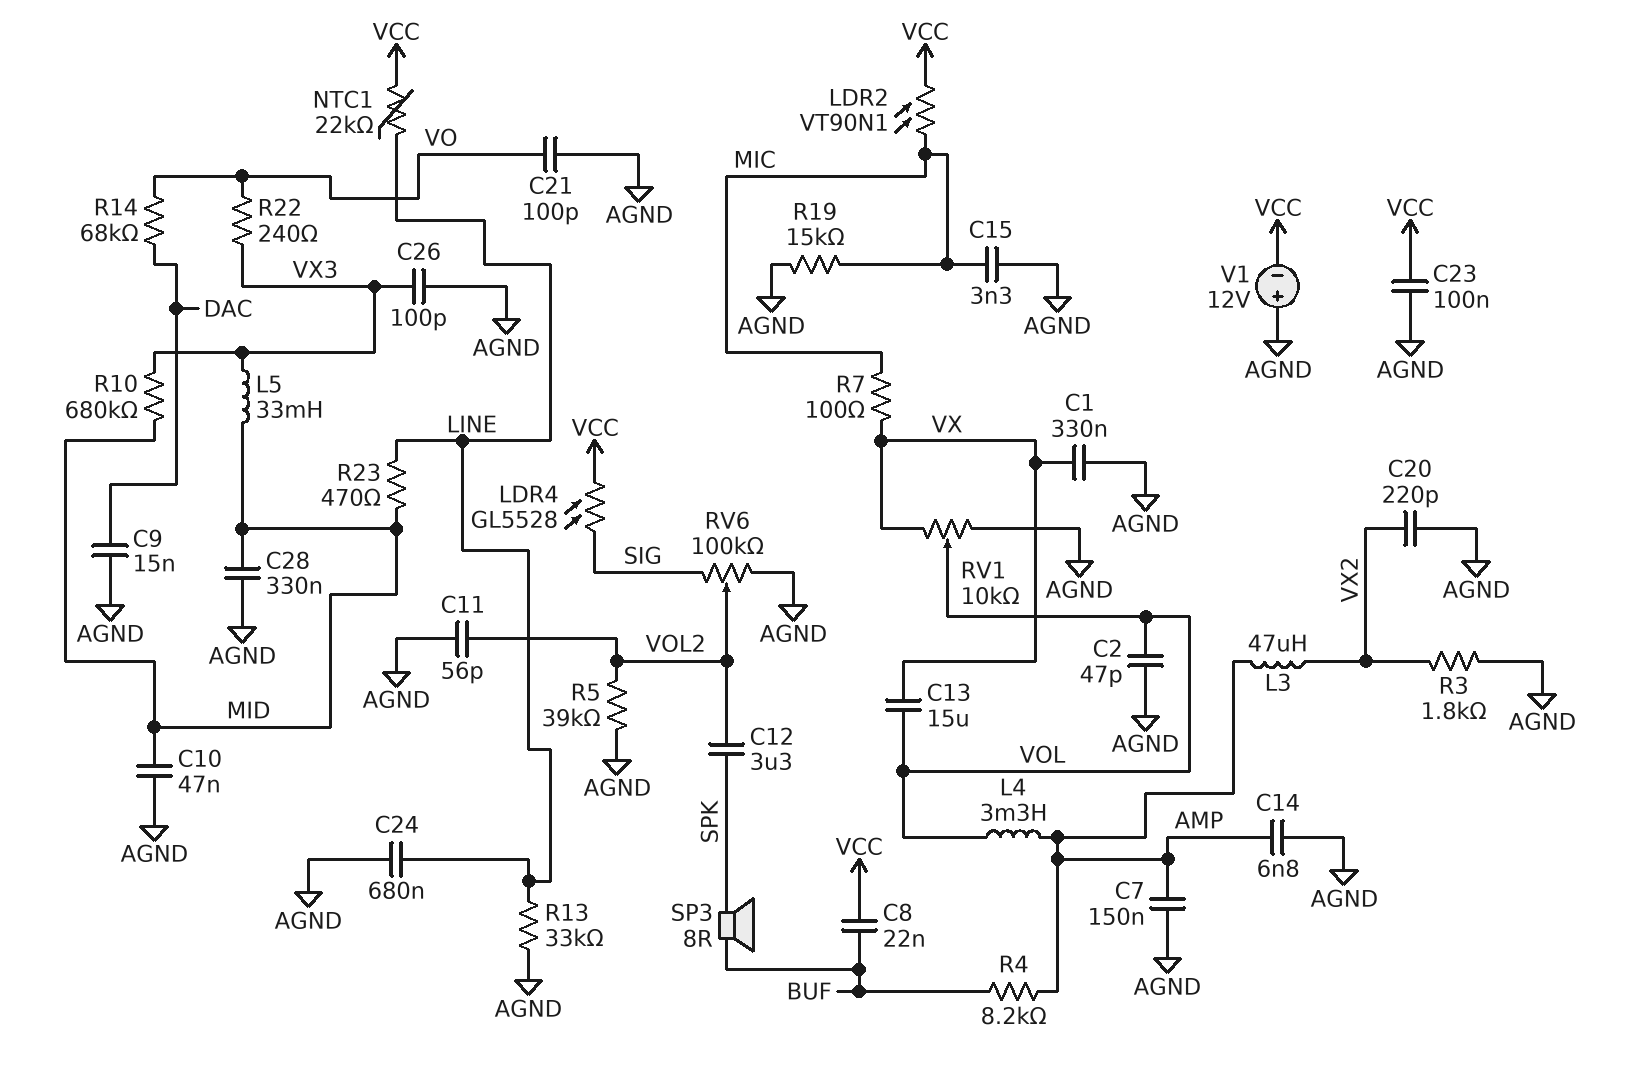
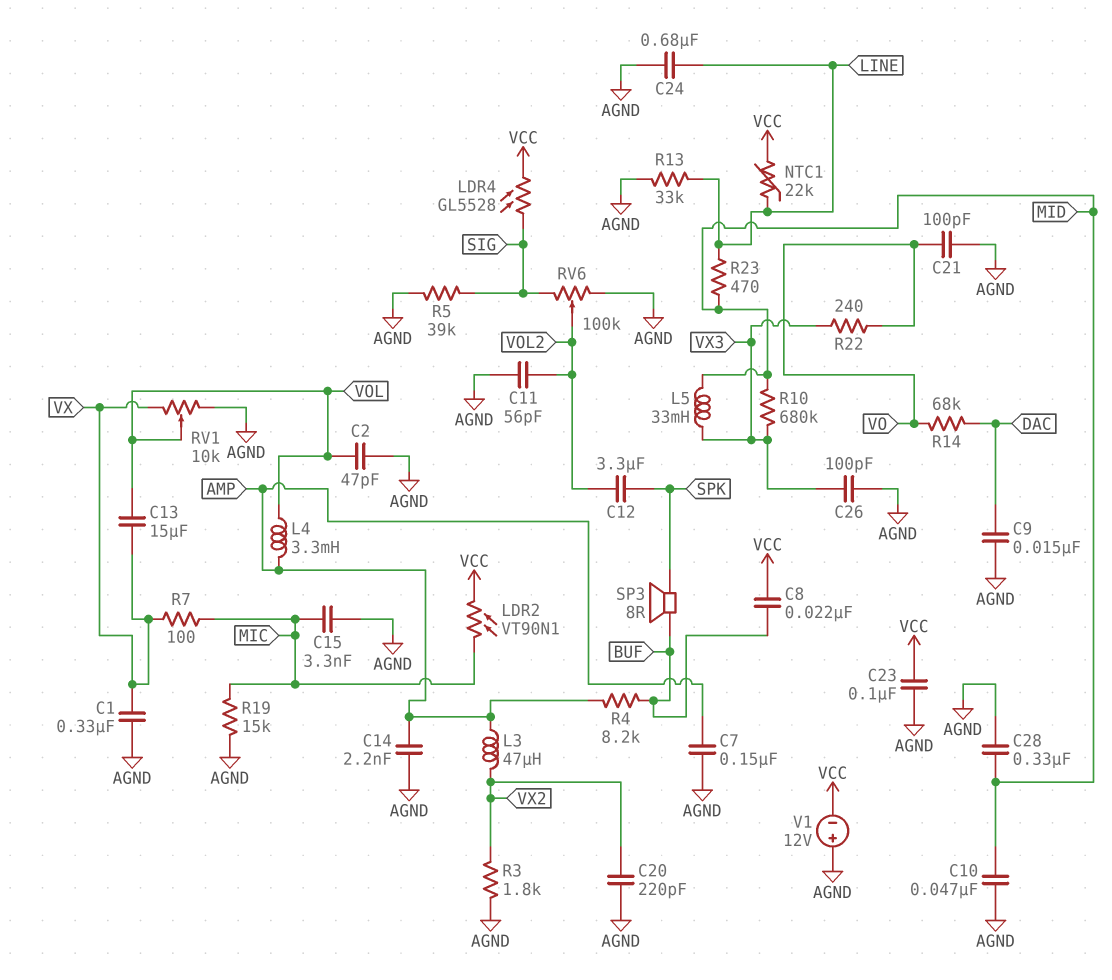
C14: 6.8nF (AGND, AMP) -> 2.2nF (AGND, AMP)
R5: 39k (AGND, VOL2) -> 39k (AGND, SIG)

